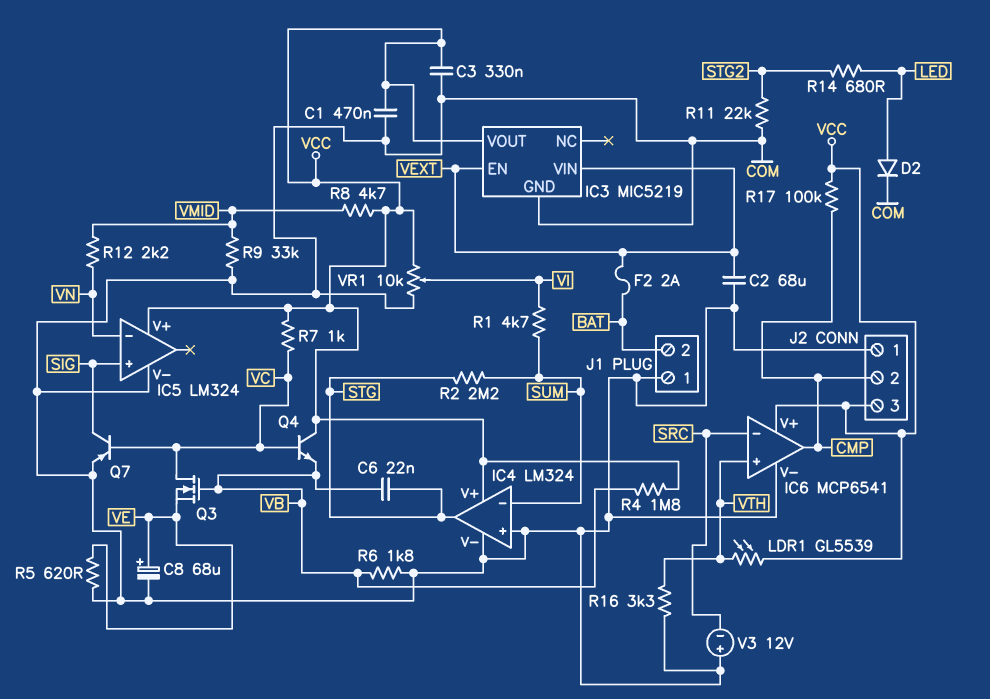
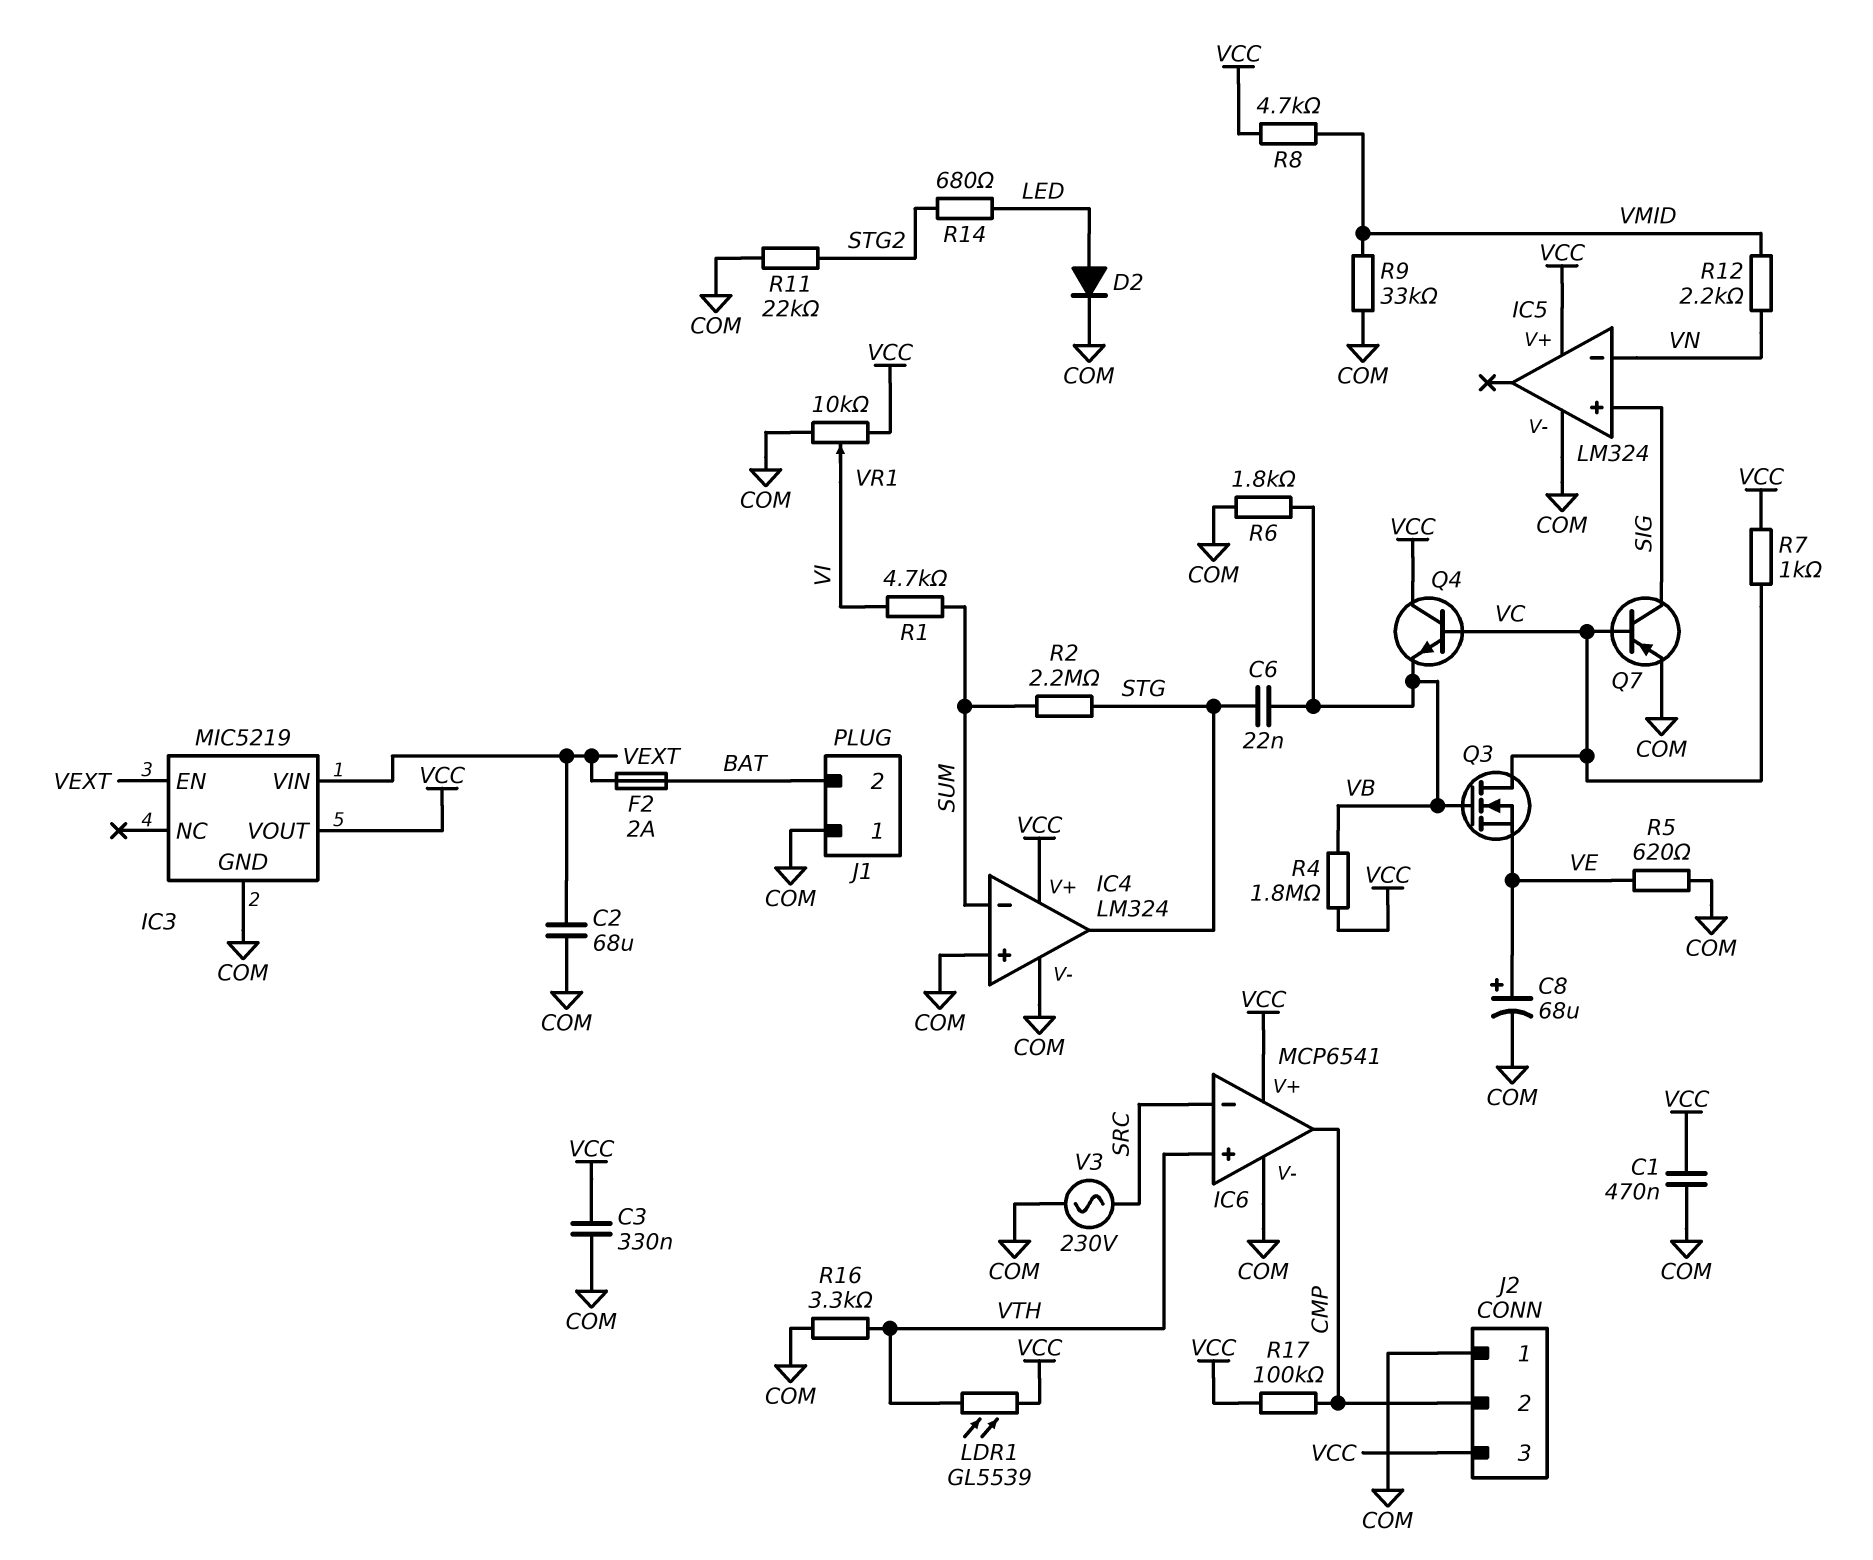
V3: 12V (plus COM, minus SRC) -> AC 230V (COM, SRC)

